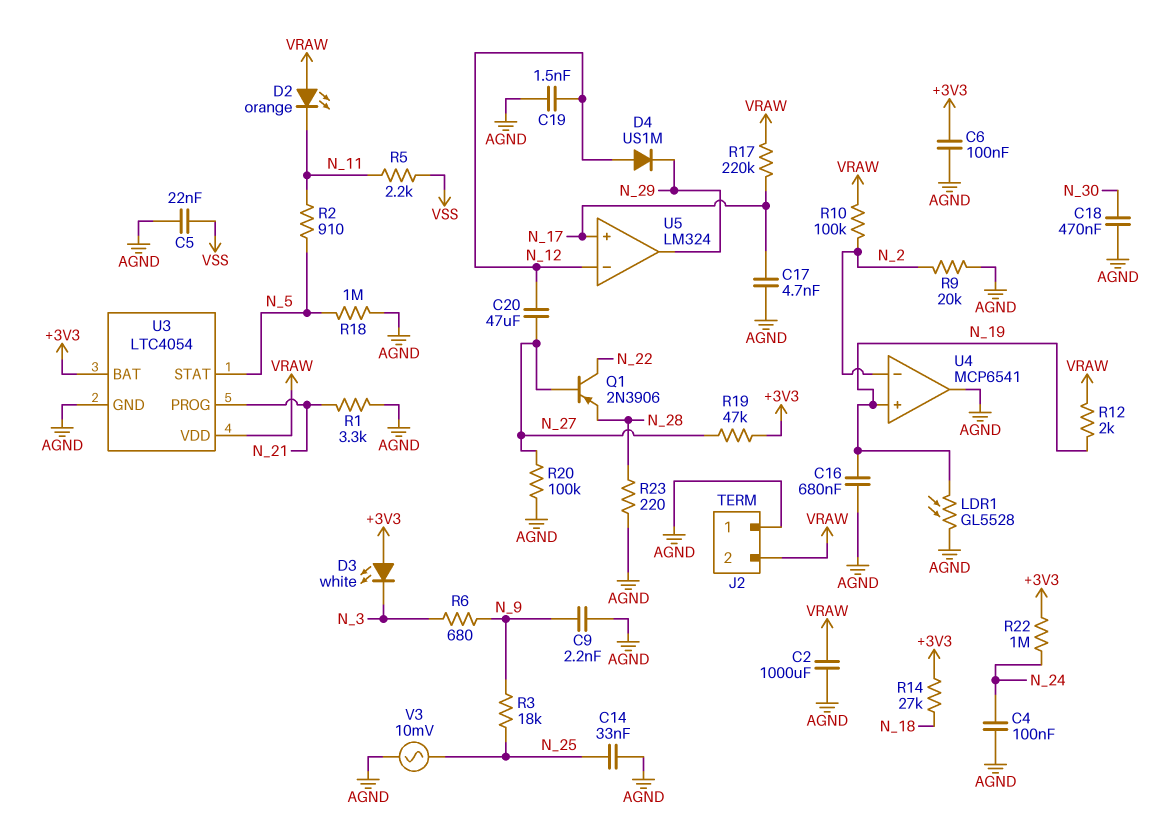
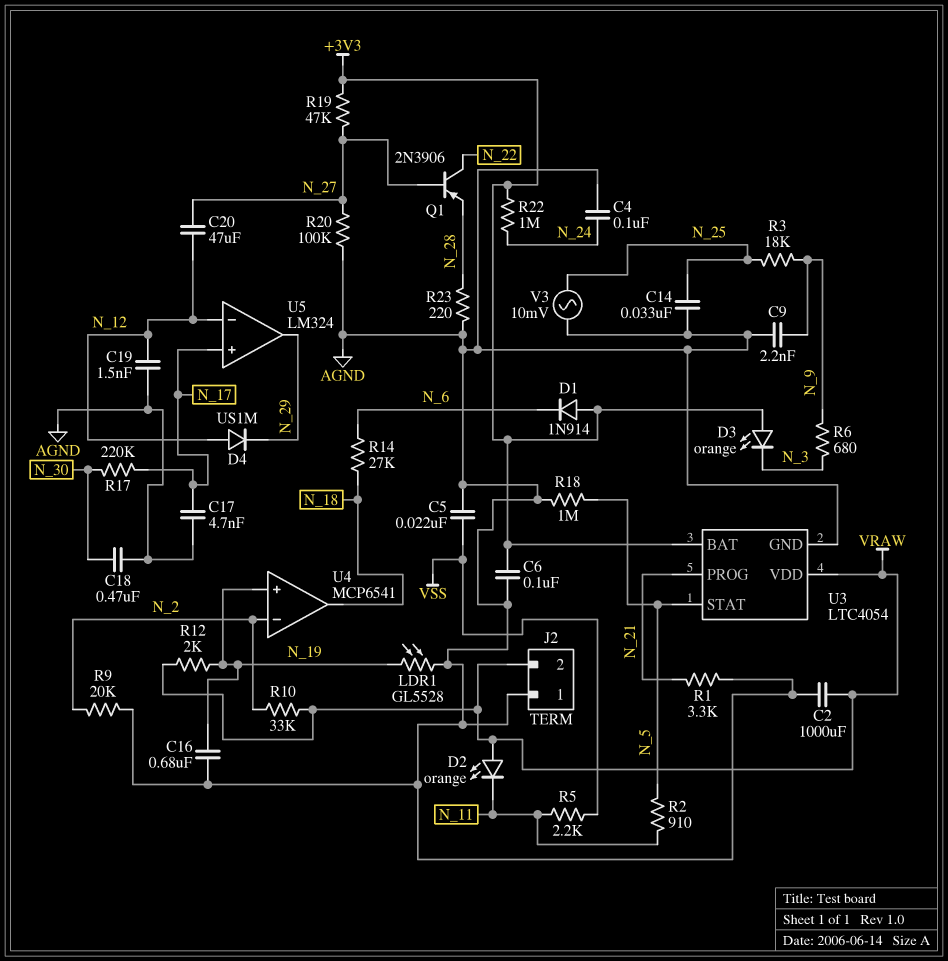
D1: none -> diode 1N914 (A +3V3, K N_6)
D3: LED white (A +3V3, K N_3) -> LED orange (A +3V3, K N_3)
R10: 100k (N_2, VRAW) -> 33k (N_2, VRAW)
R14: 27k (+3V3, N_18) -> 27k (N_6, N_18)
R17: 220k (N_17, VRAW) -> 220k (N_17, N_30)
U4 pin out: AGND -> N_18

